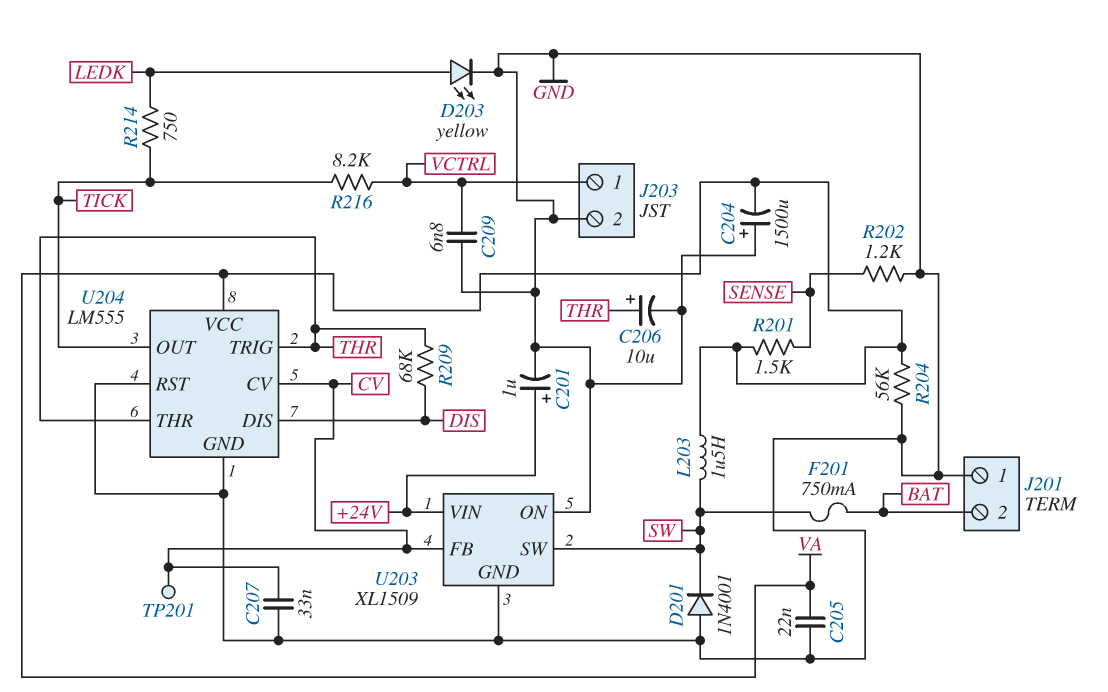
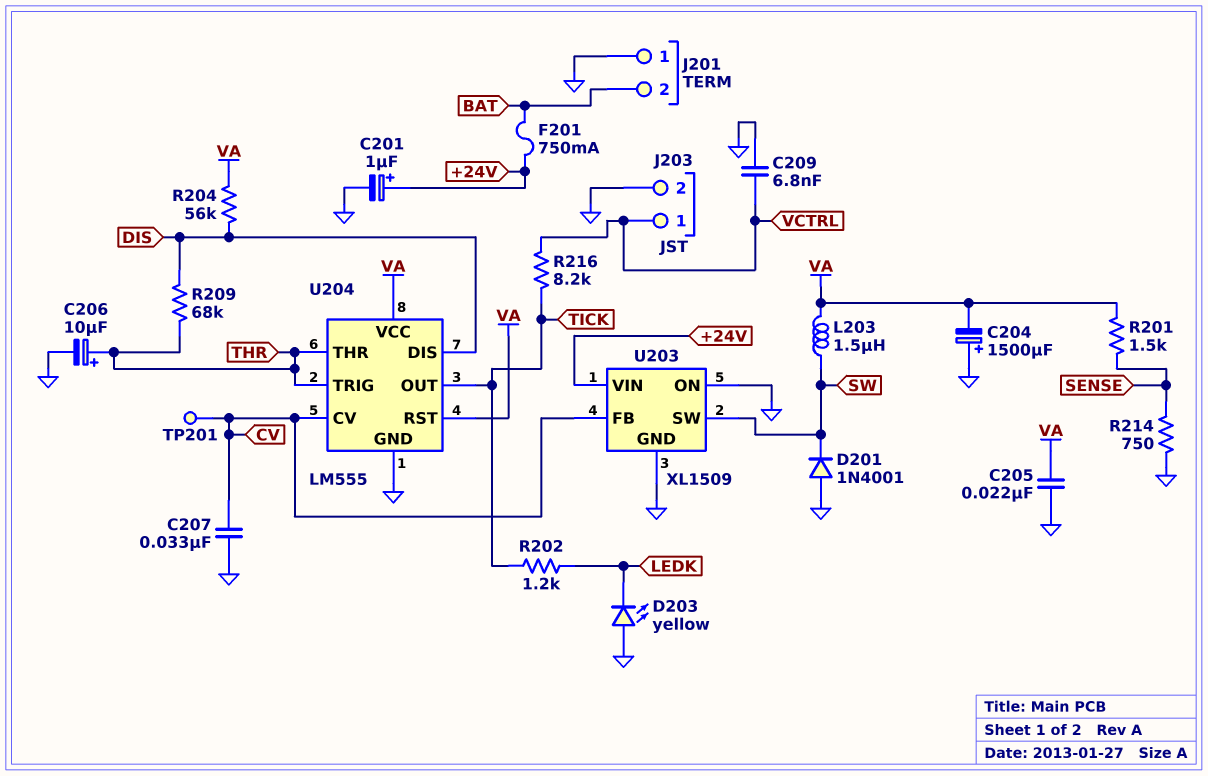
D203: LED yellow (A LEDK, K GND) -> LED yellow (A GND, K LEDK)
F201: 750mA (BAT, SW) -> 750mA (+24V, BAT)
R202: 1.2k (GND, SENSE) -> 1.2k (LEDK, TICK)
R204: 56k (GND, VA) -> 56k (DIS, VA)
R214: 750 (LEDK, TICK) -> 750 (GND, SENSE)
U204 pin RST: GND -> VA

